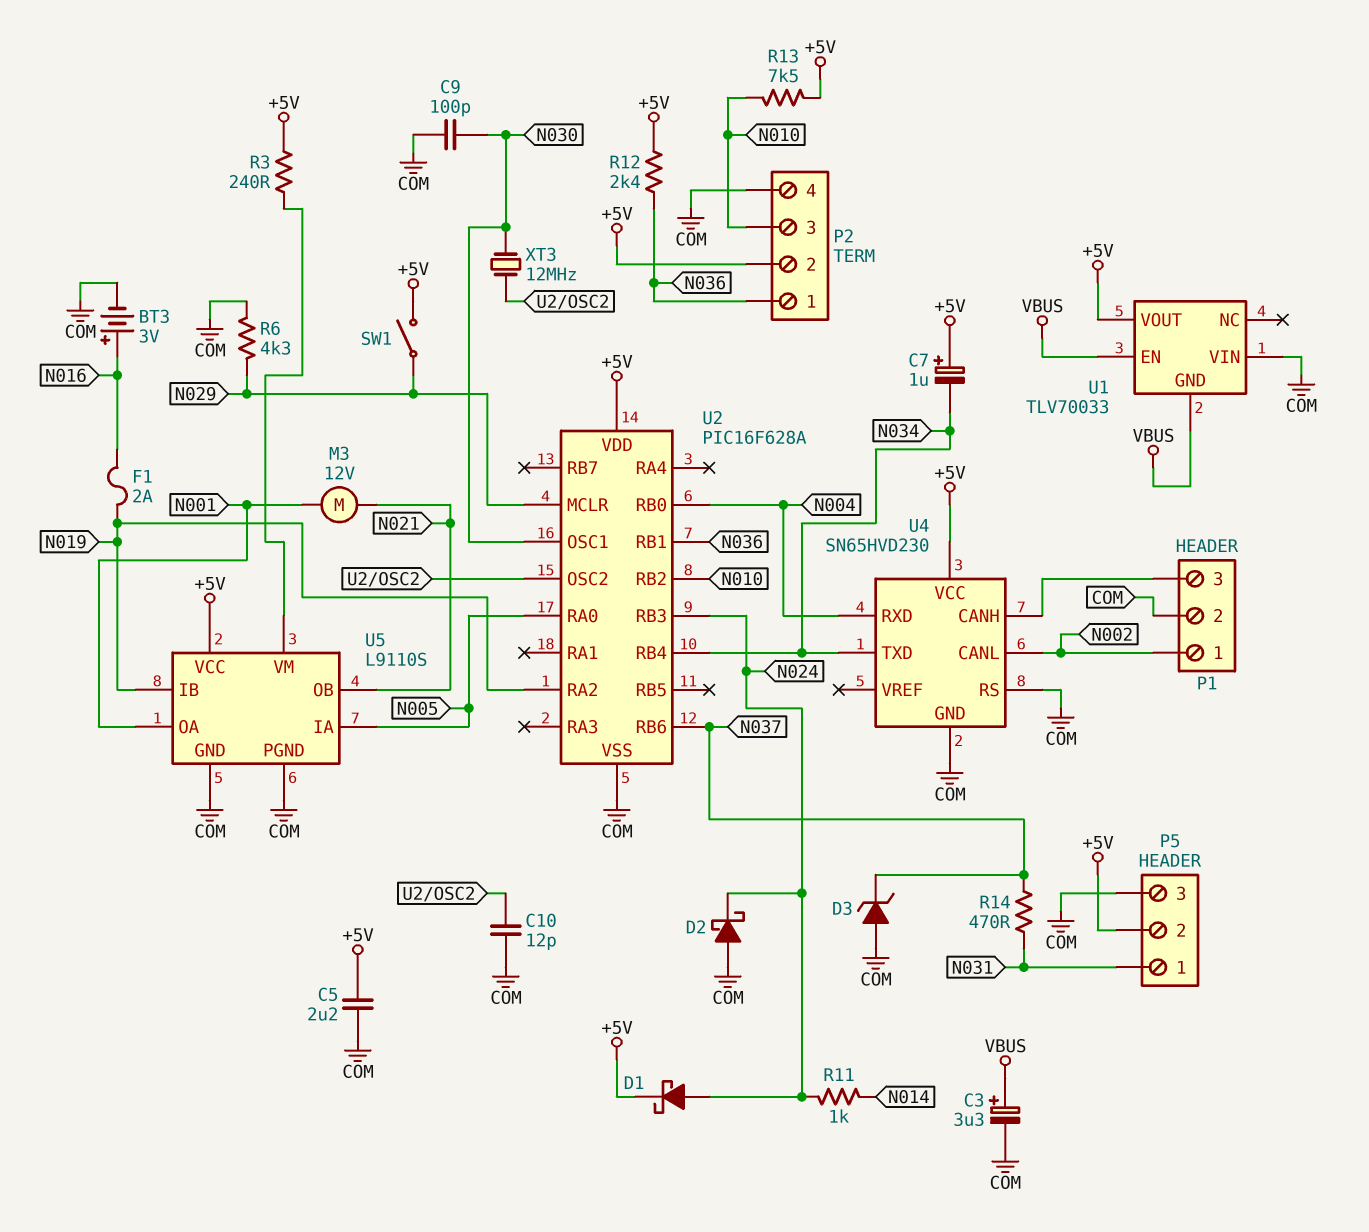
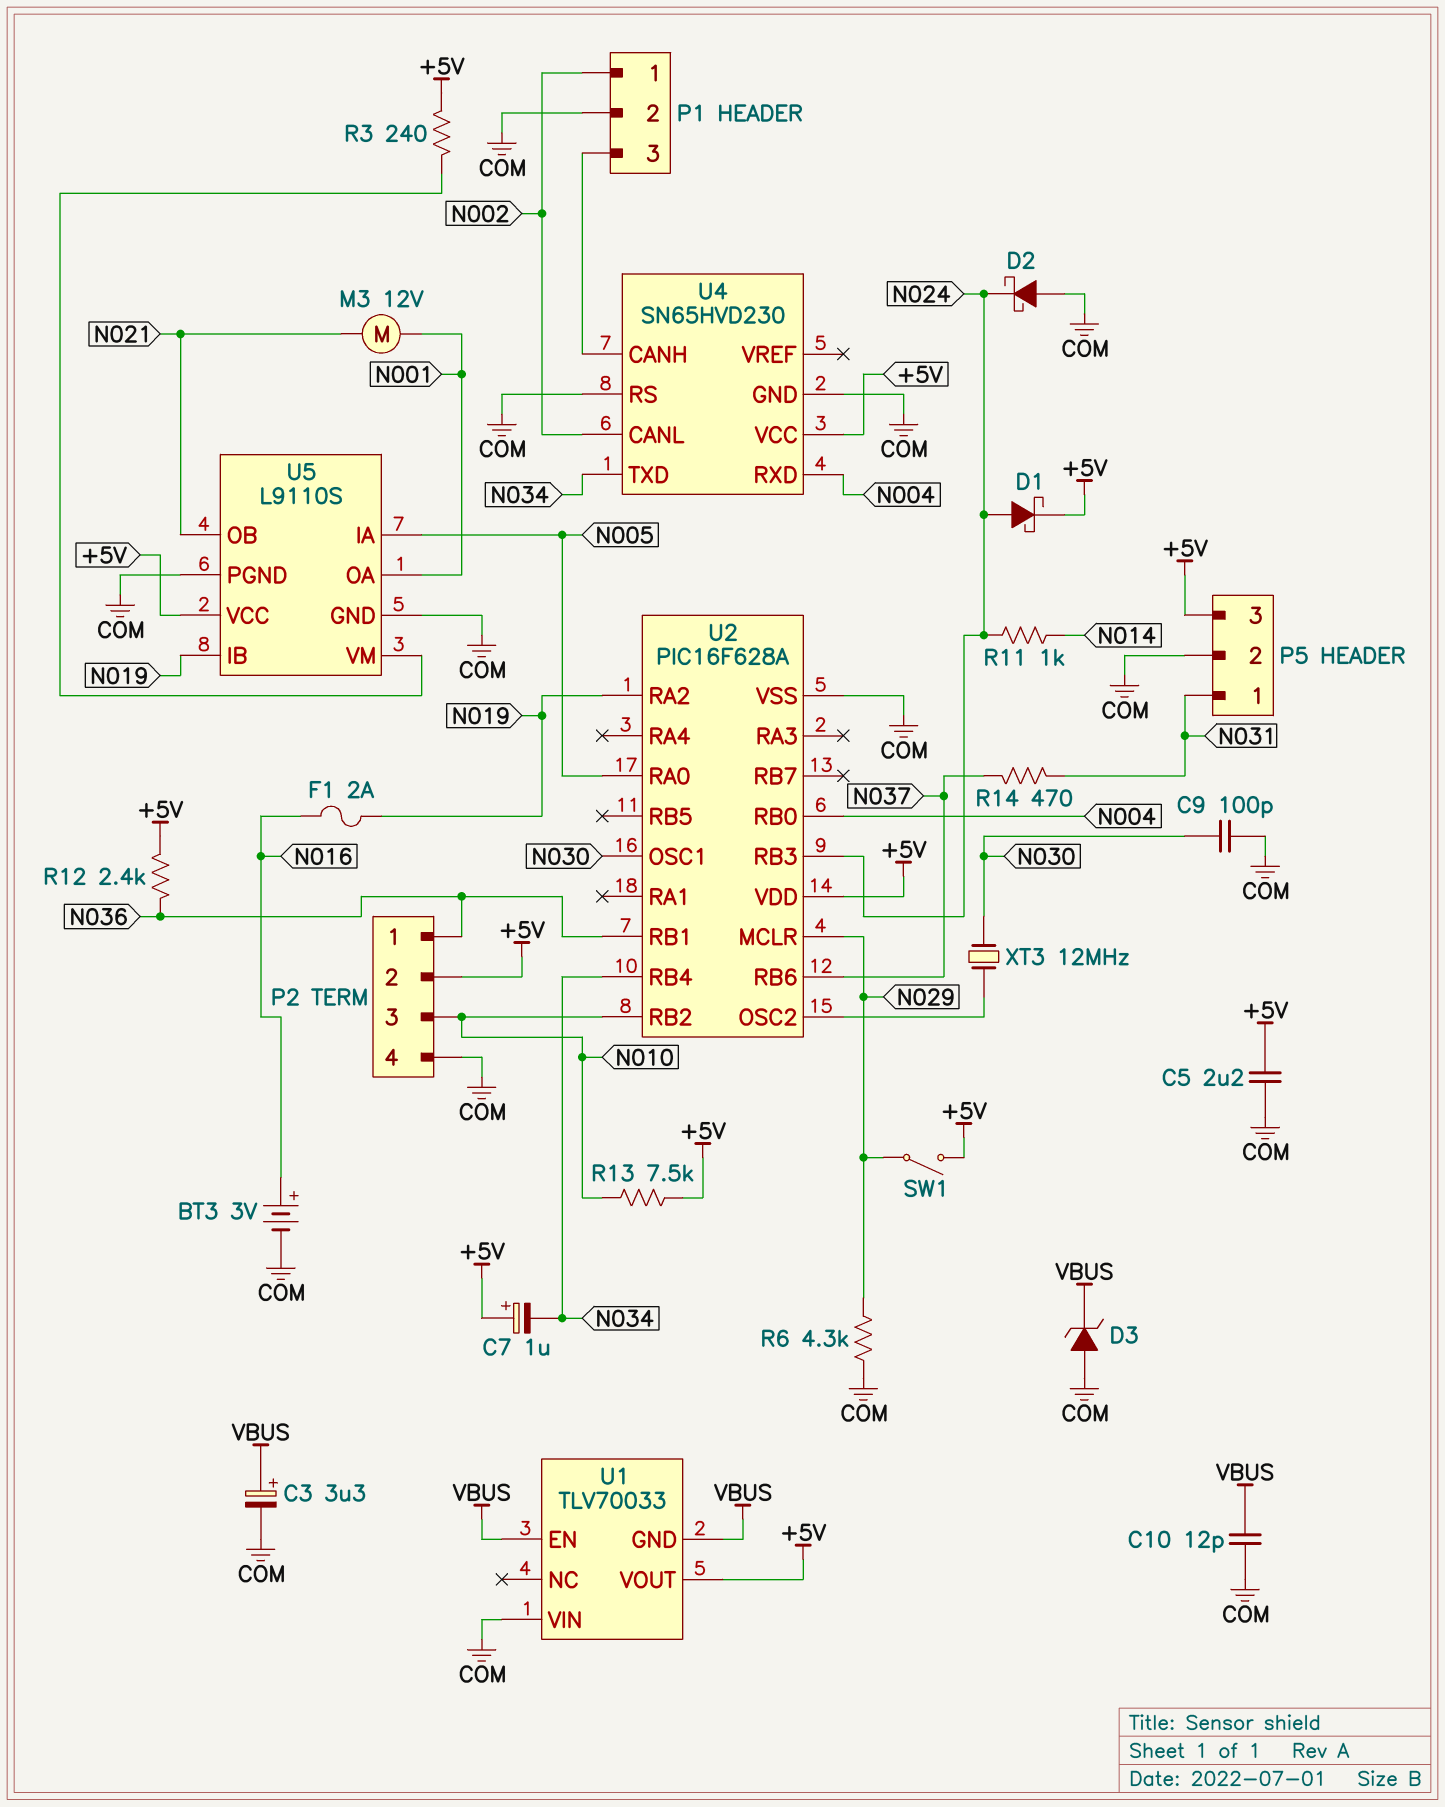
C10: 12pF (COM, U2/OSC2) -> 12pF (COM, VBUS)
D3: zener (A COM, K N037) -> zener (A COM, K VBUS)
P5 pin 2: +5V -> COM
P5 pin 3: COM -> +5V

